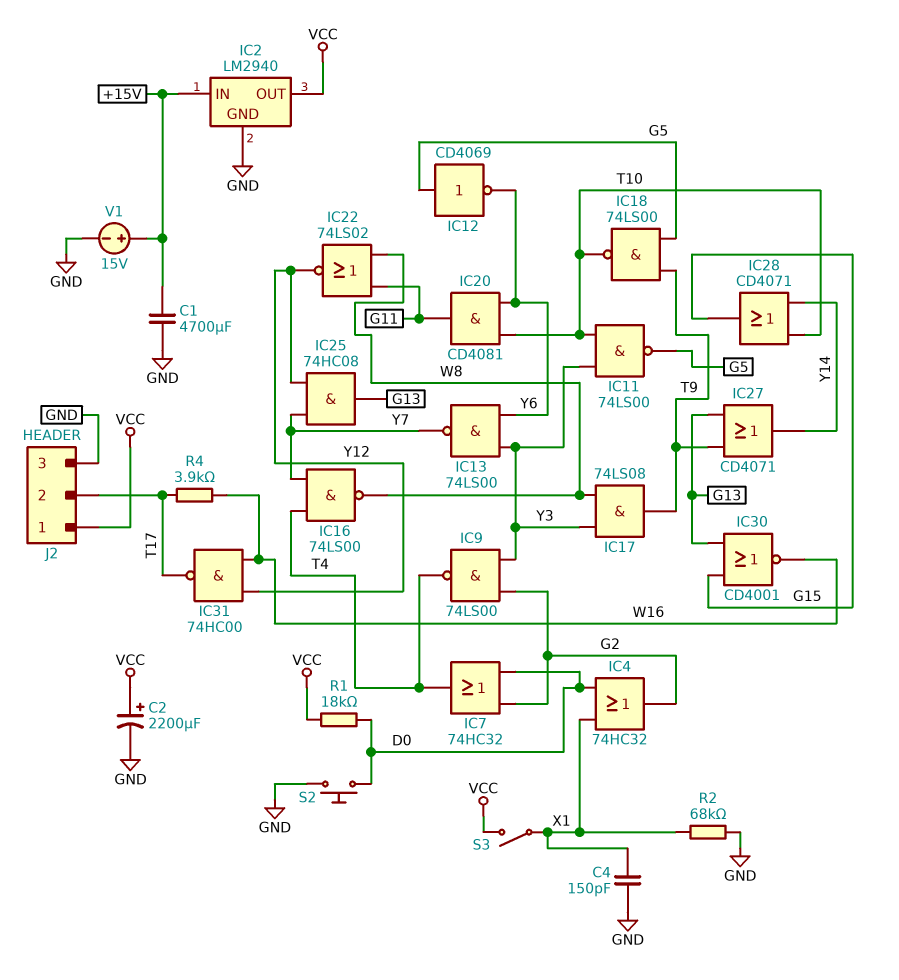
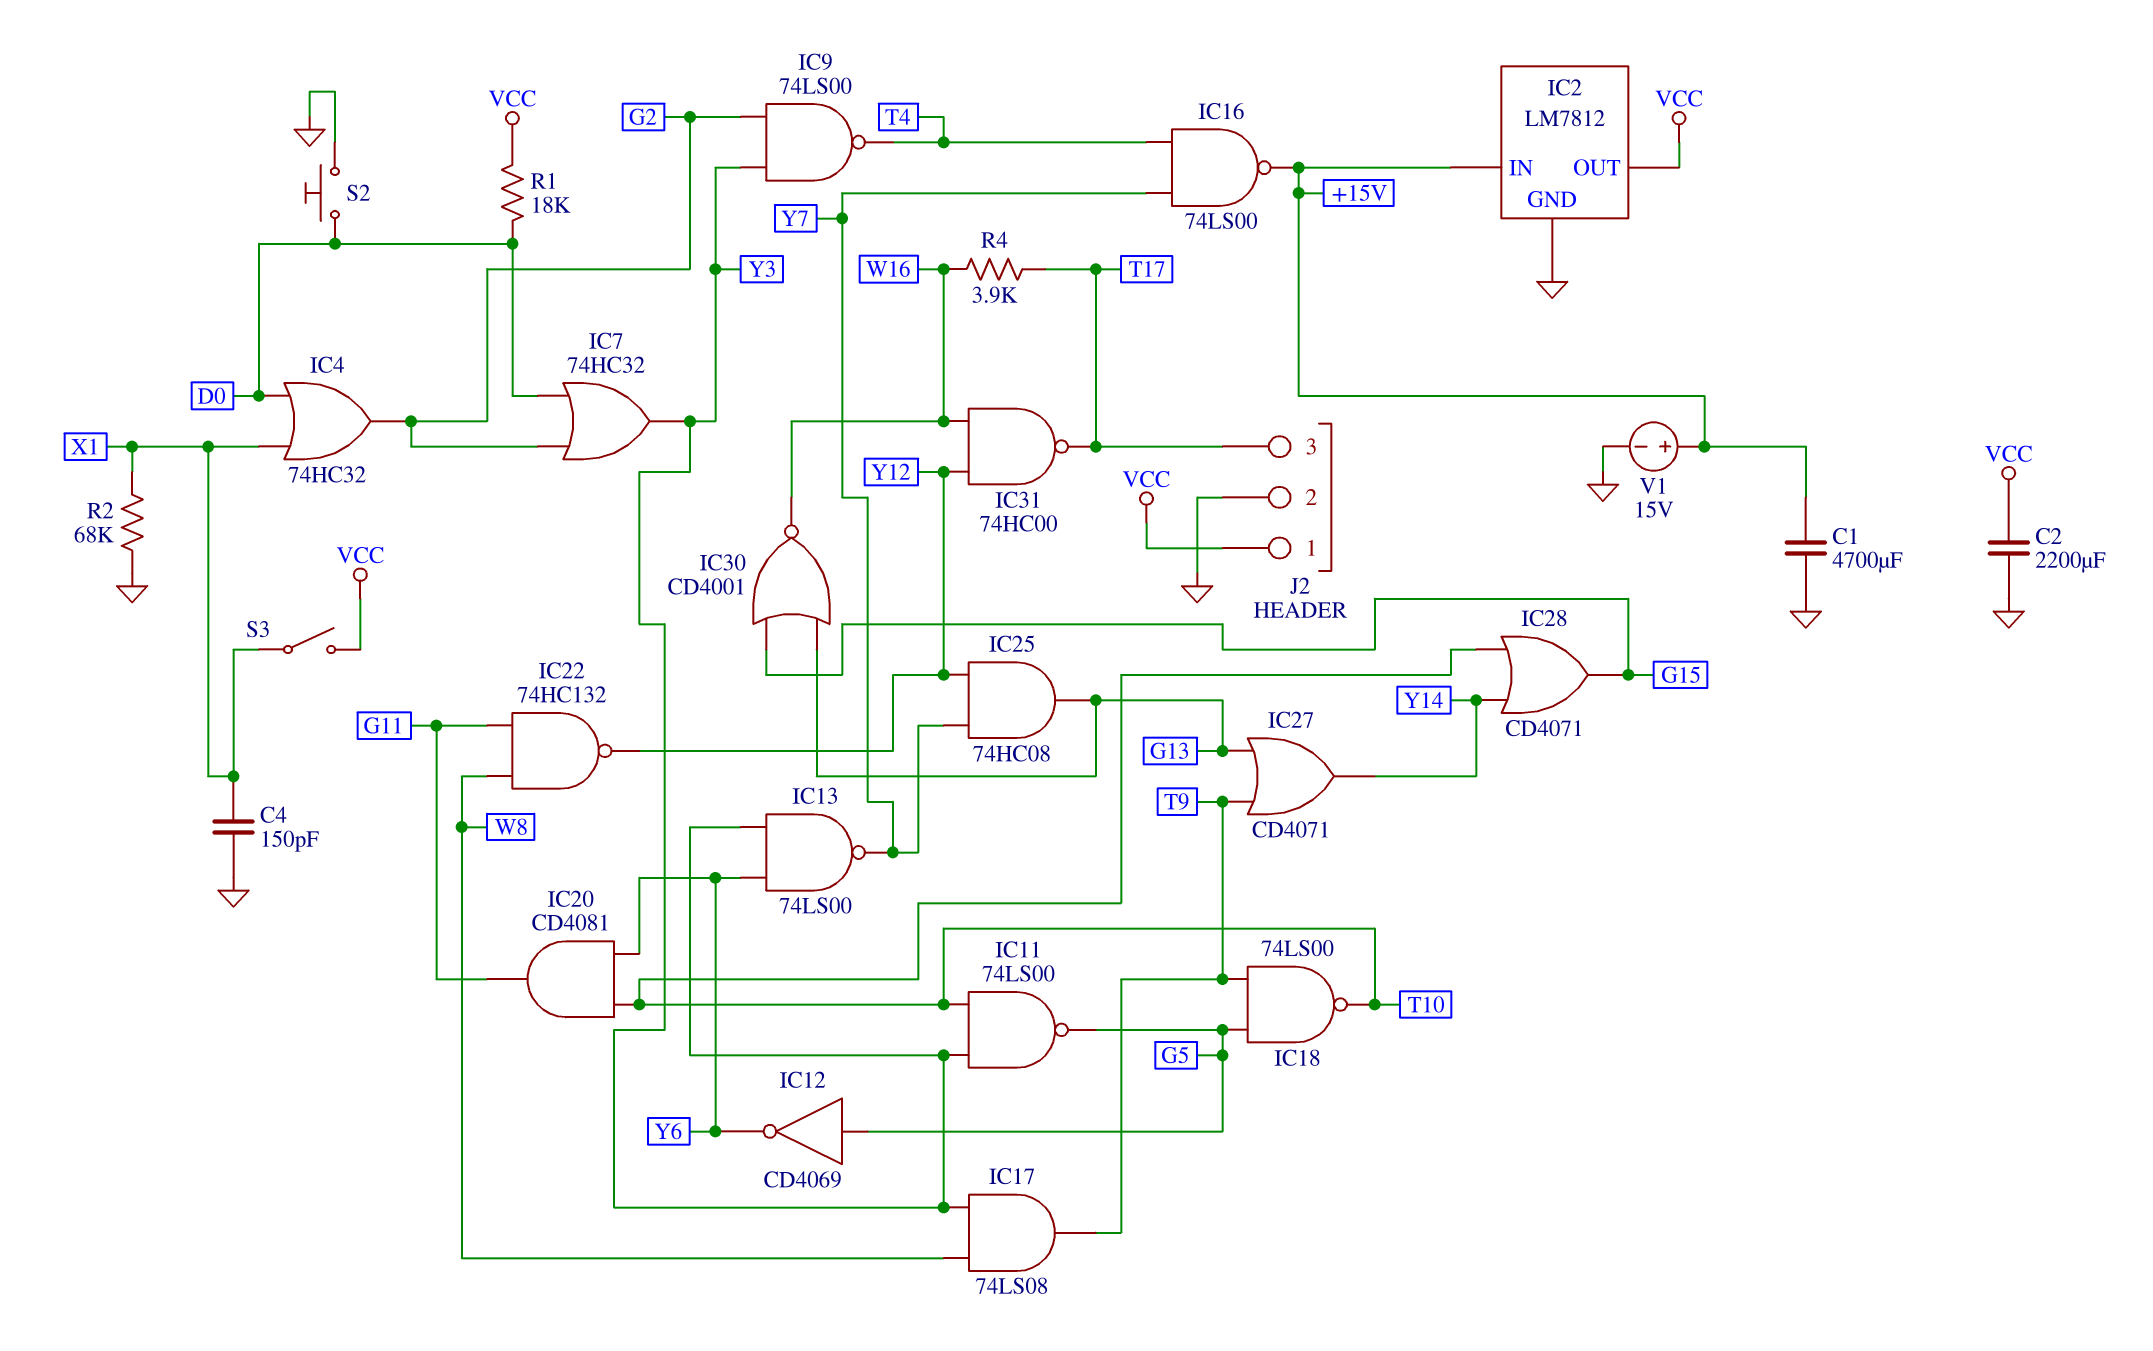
C2: 2200uF (plus VCC, minus GND) -> 2200uF (GND, VCC)
IC2: LM2940 -> LM7812
IC7: OR 74HC32 (in D0, in G2, out T4) -> OR 74HC32 (in D0, in G2, out Y3)
IC16: NAND 74LS00 (in T4, in Y7, out W8) -> NAND 74LS00 (in T4, in Y7, out +15V)
IC22: NOR 74LS02 (in G11, in W8, out Y12) -> NAND 74HC132 (in G11, in W8, out Y12)
J2 pin 2: T17 -> GND
J2 pin 3: GND -> T17

